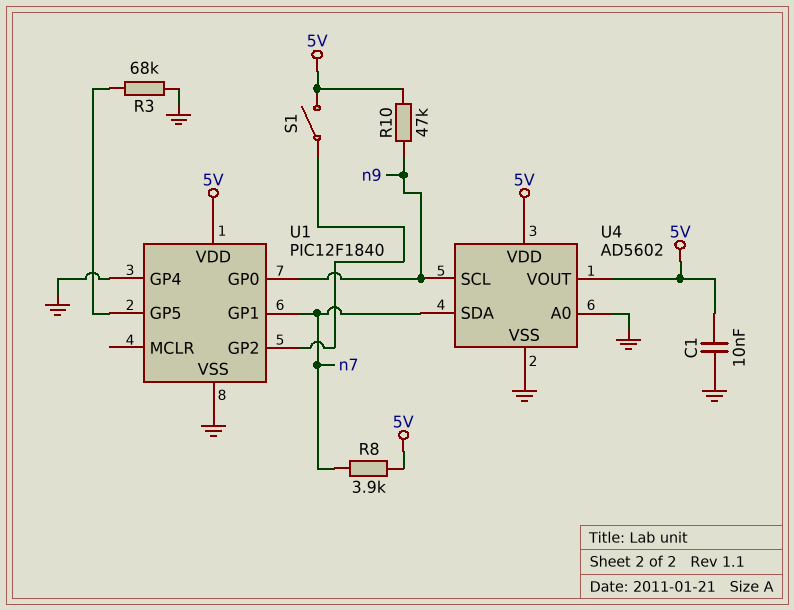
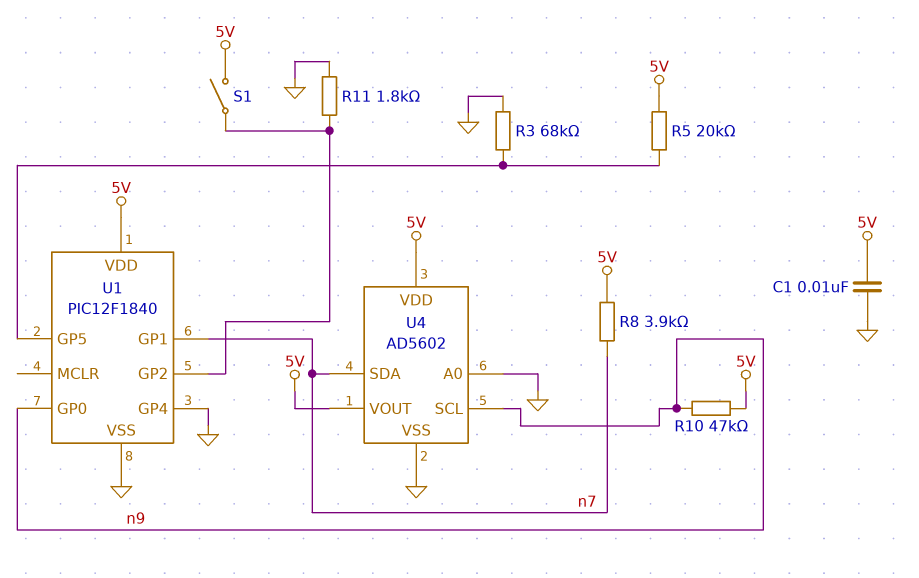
R5: none -> 20k (5V, U1/GP5)
R11: none -> 1.8k (GND, U1/GP2)

